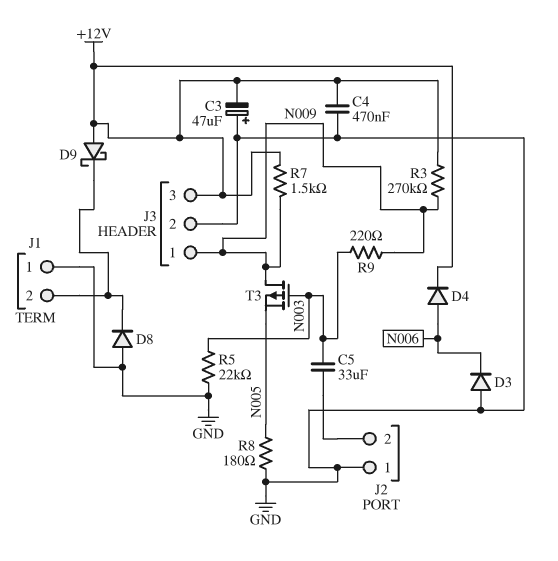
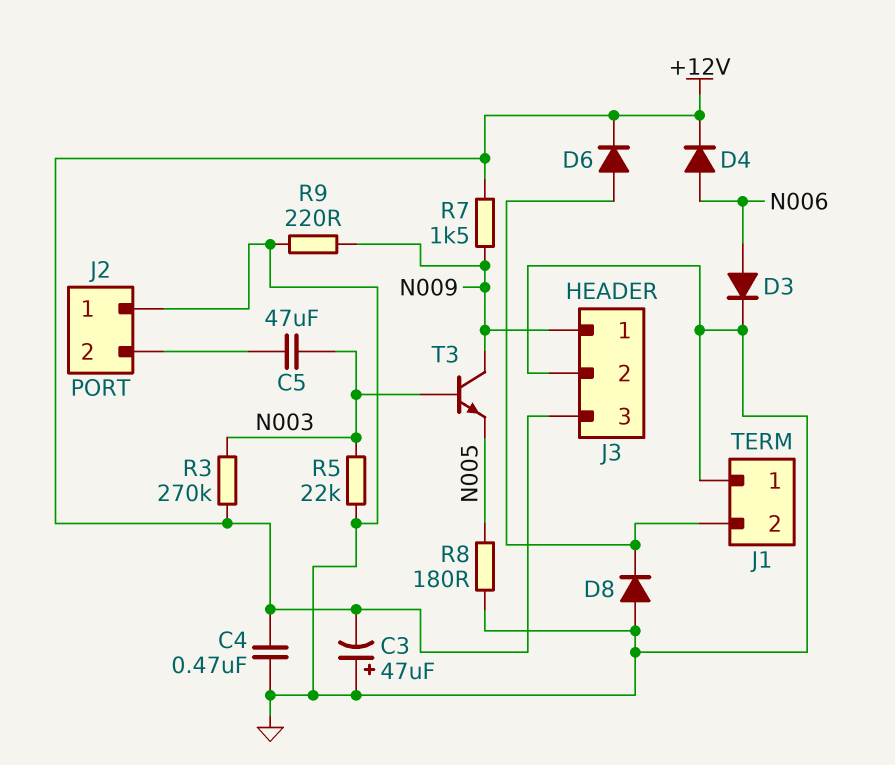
C5: 33uF (J2/2, N003) -> 47uF (J2/2, N003)
D3: diode (A GND, K N006) -> diode (A N006, K GND)
D6: none -> diode (A J1/2, K +12V)
D9: schottky (A +12V, K J1/2) -> none
R3: 270k (+12V, N009) -> 270k (+12V, N003)
R9: 220 (N003, N009) -> 220 (GND, N009)
T3: PMOS (G N003, D N009, S N005) -> NPN (B N003, C N009, E N005)

